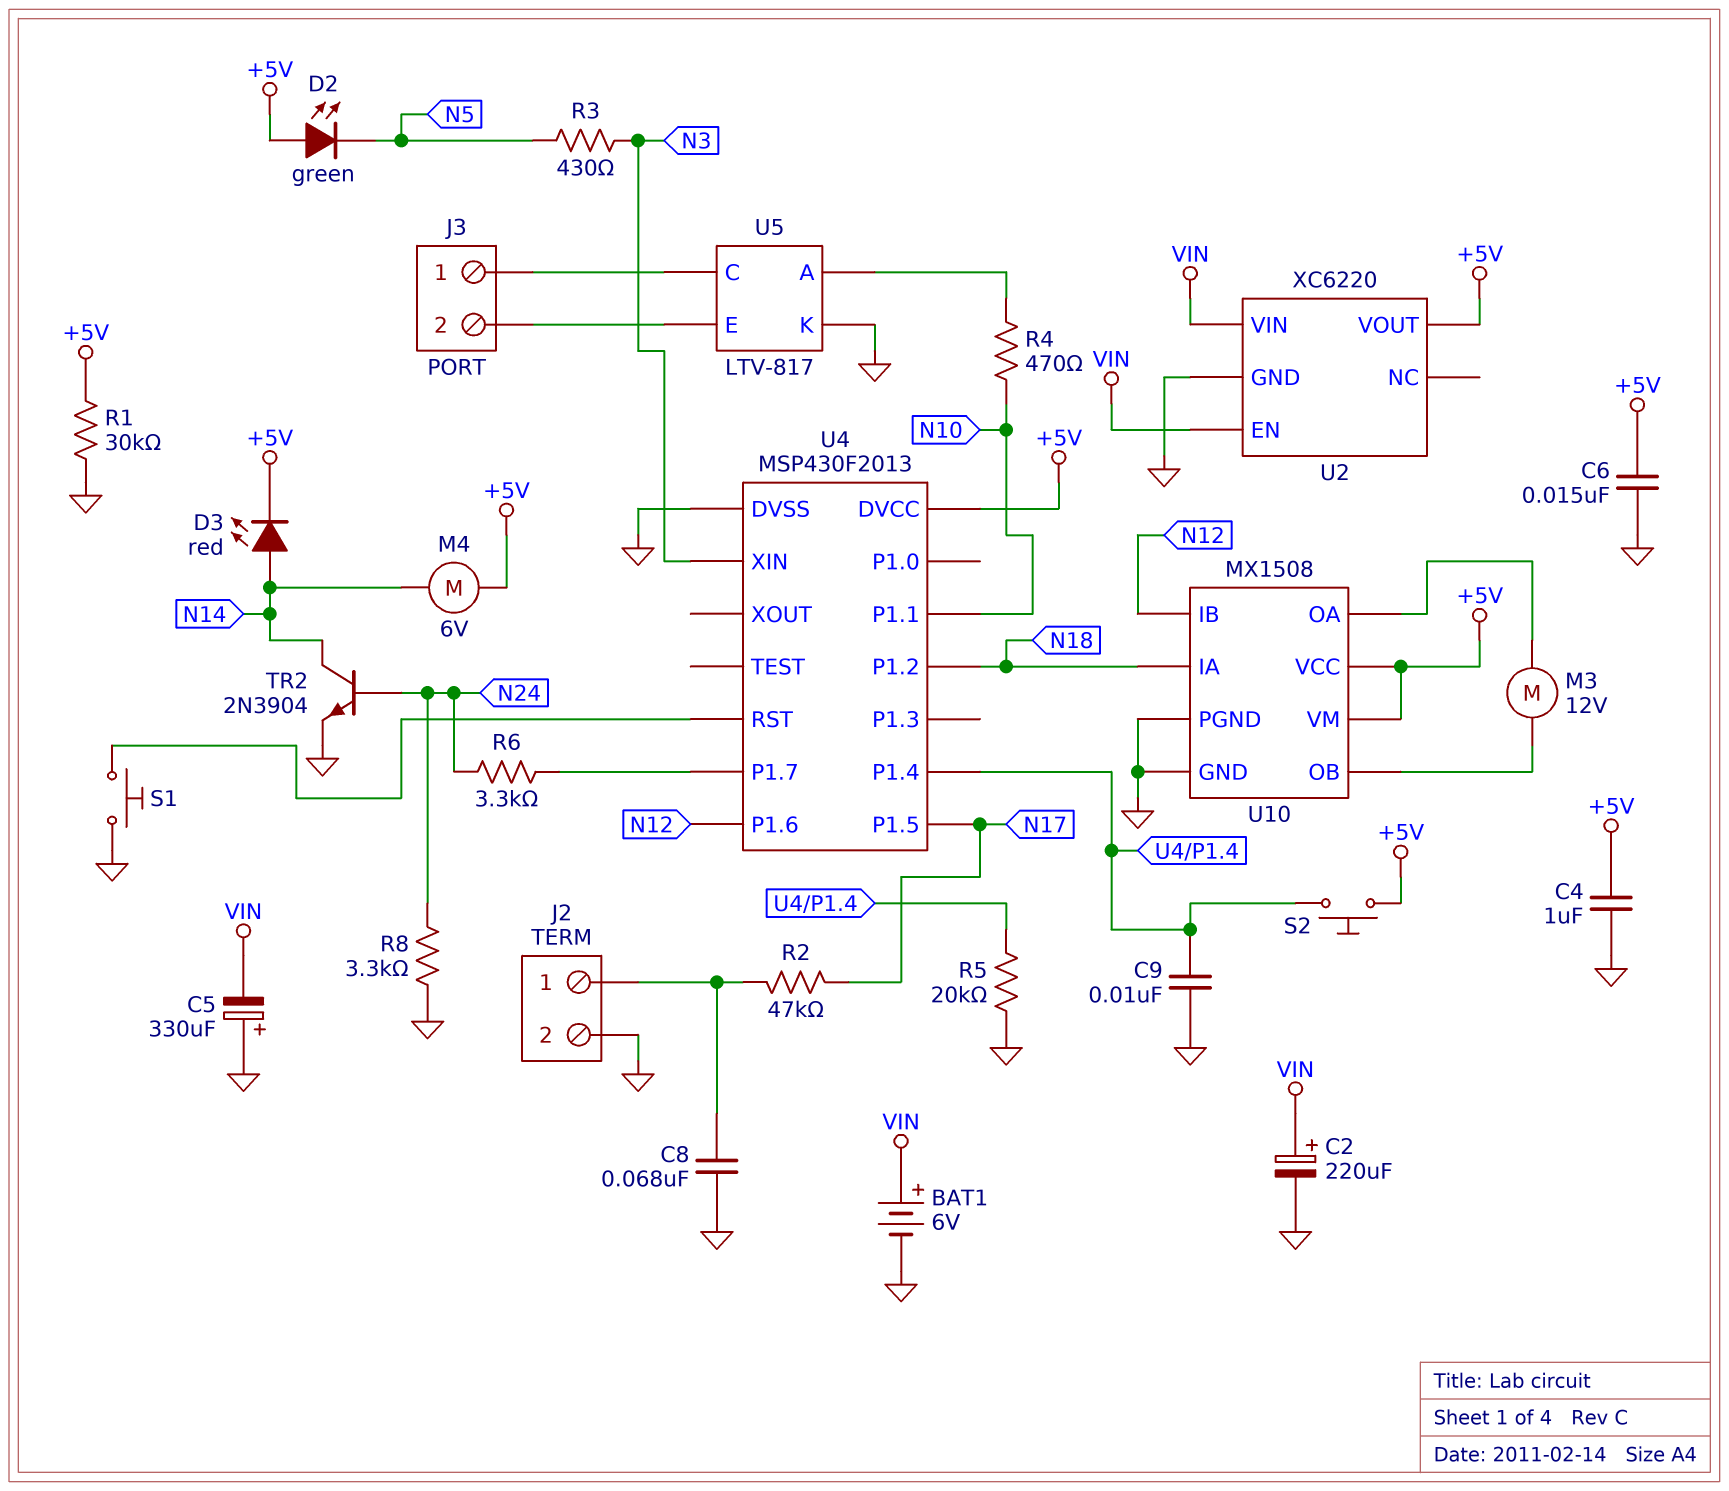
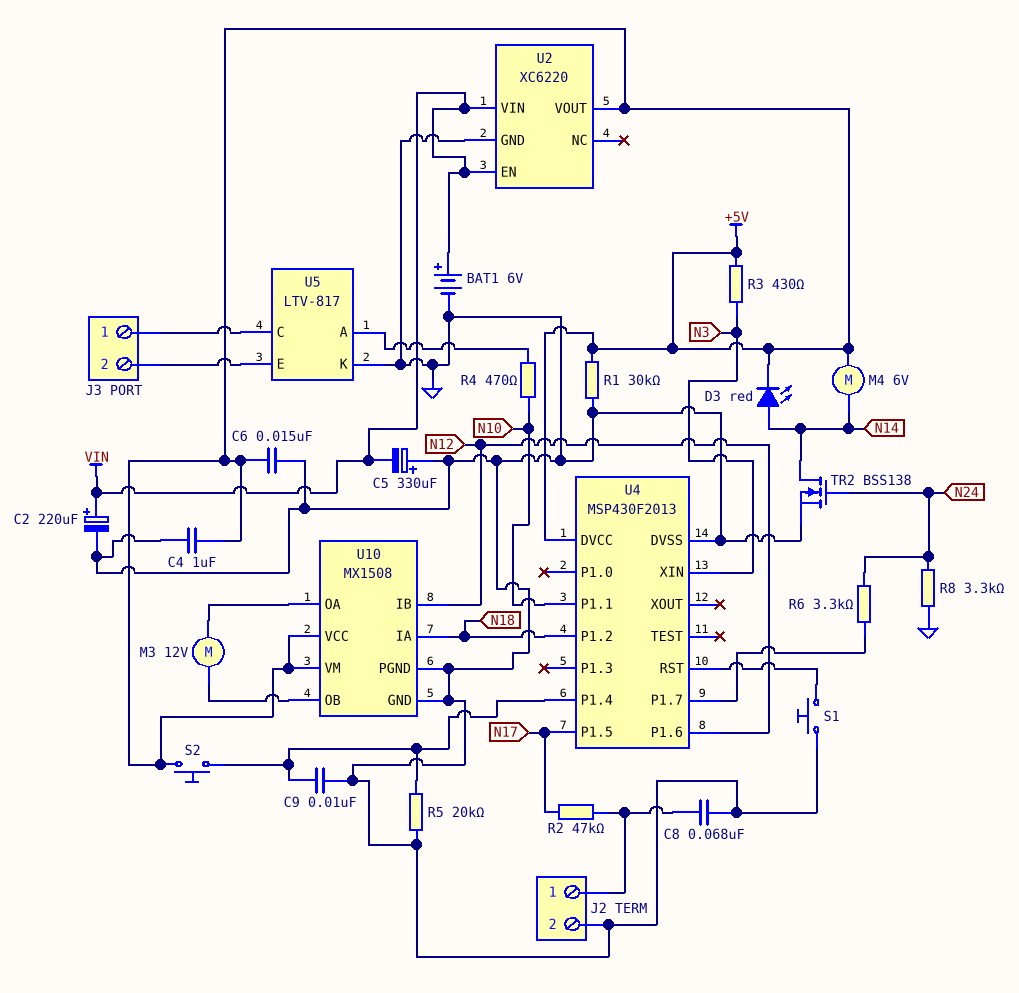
D2: LED green (A +5V, K N5) -> none
R3: 430 (N3, N5) -> 430 (+5V, N3)
TR2: NPN 2N3904 (B N24, C N14, E GND) -> NMOS BSS138 (G N24, D N14, S GND)

